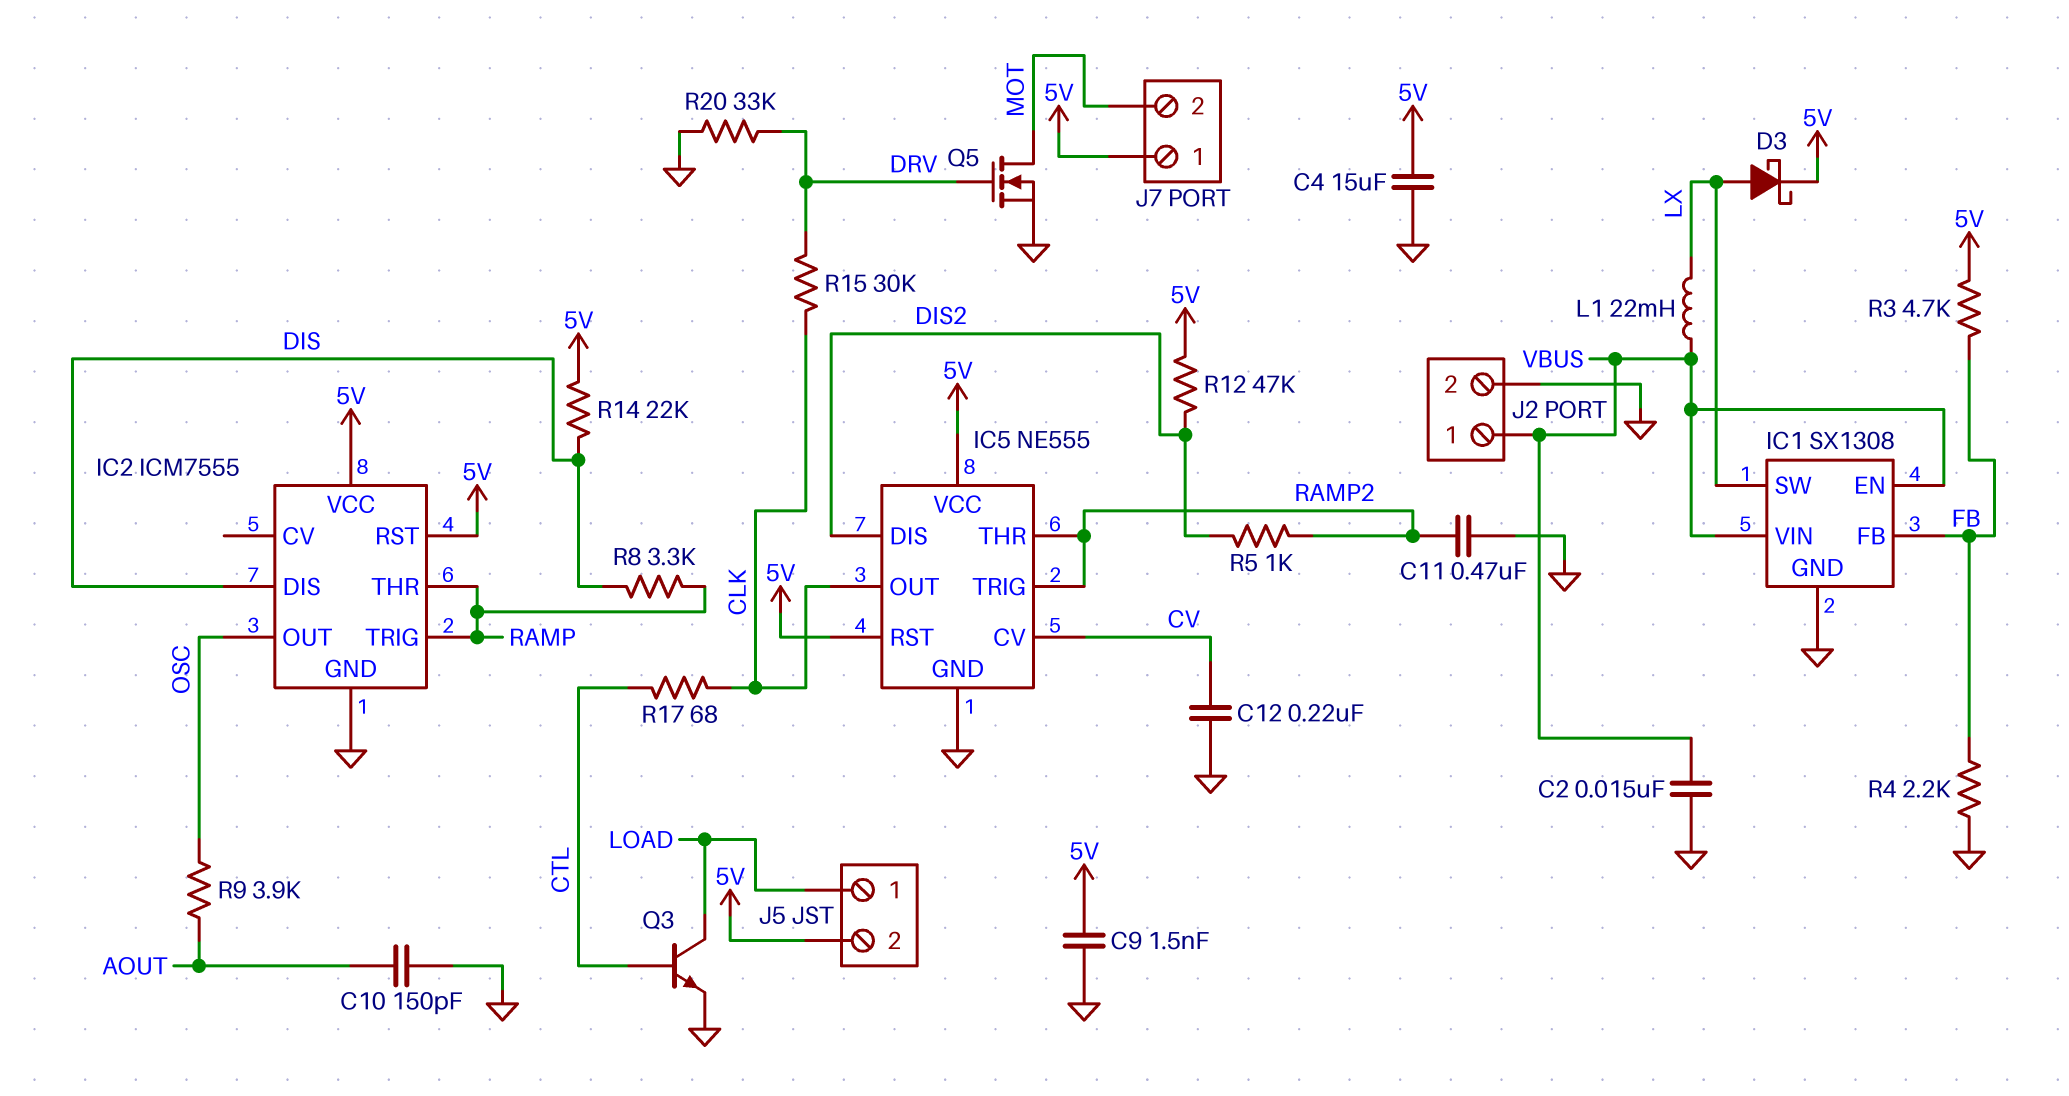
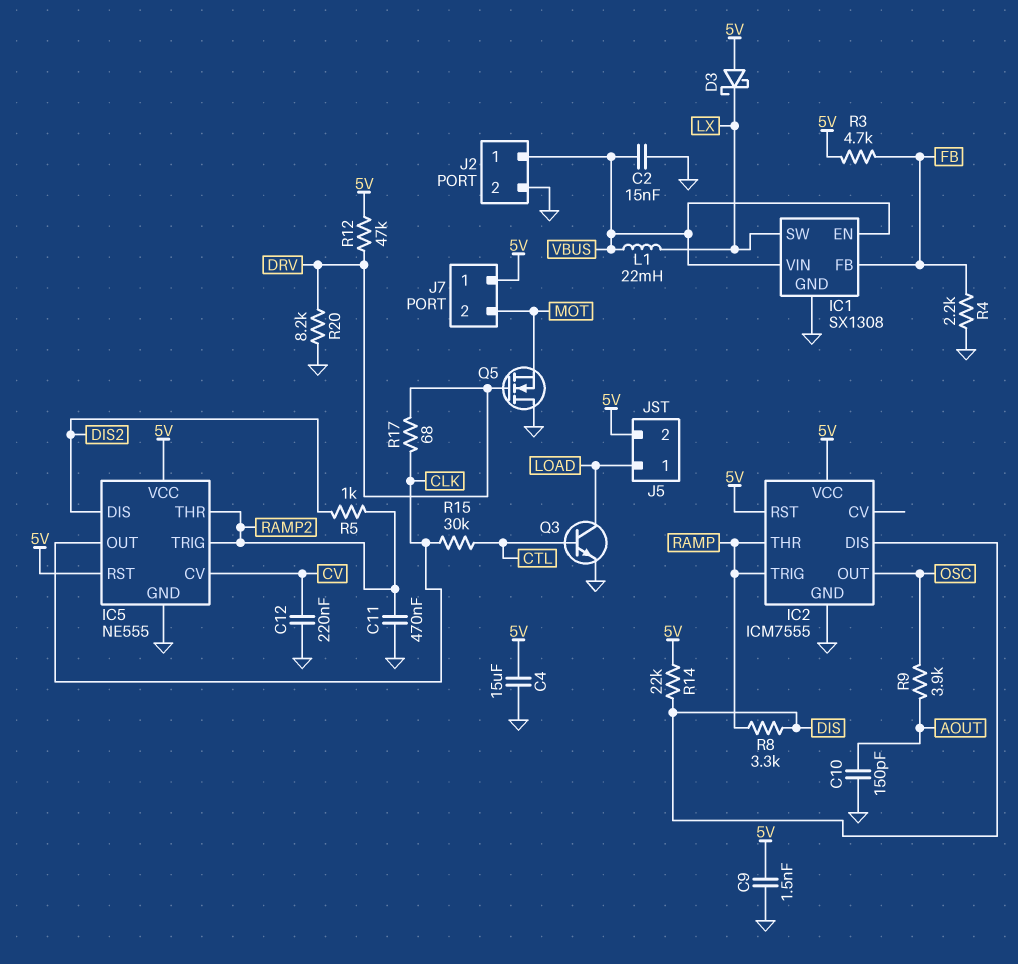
D3: schottky (A LX, K 5V) -> schottky (A 5V, K LX)
Q5: NMOS (G DRV, D MOT, S GND) -> NMOS (G DRV, D GND, S MOT)
R12: 47k (5V, DIS2) -> 47k (5V, DRV)
R15: 30k (CLK, DRV) -> 30k (CLK, CTL)
R17: 68 (CLK, CTL) -> 68 (CLK, DRV)
R20: 33k (DRV, GND) -> 8.2k (DRV, GND)

